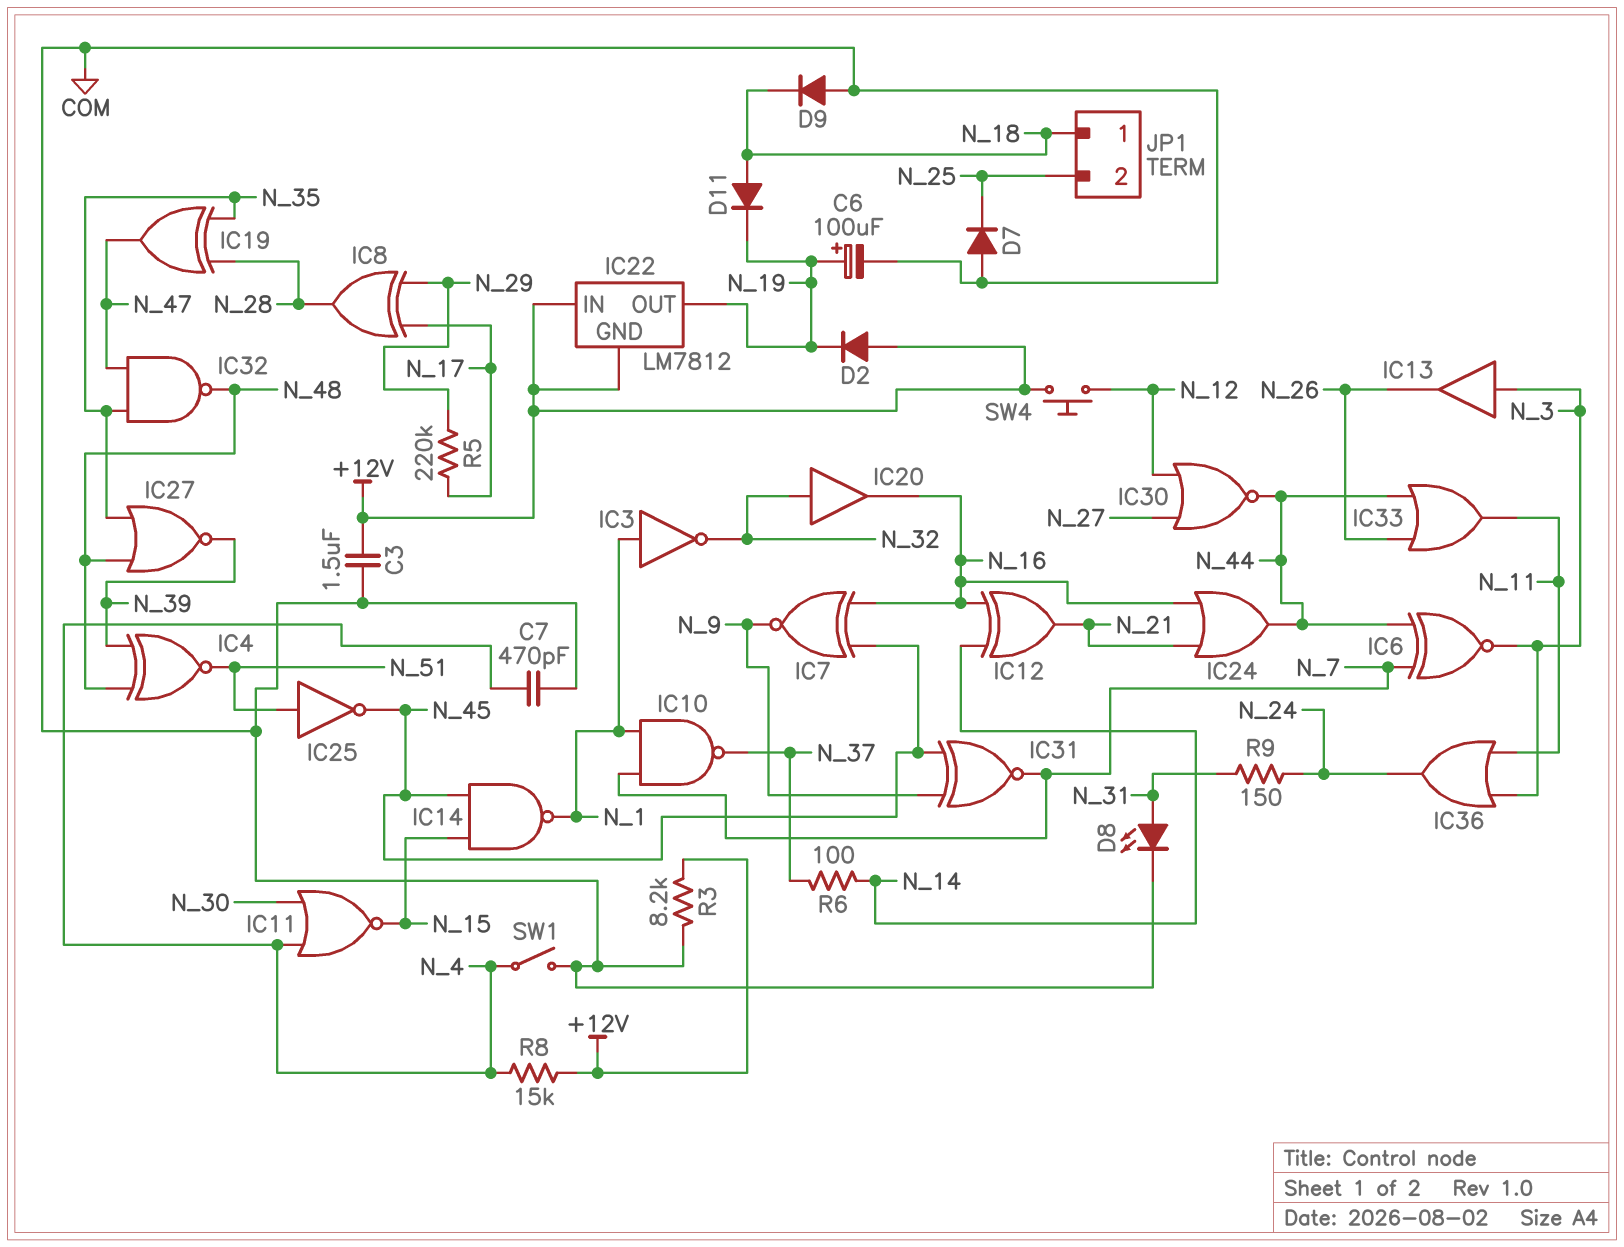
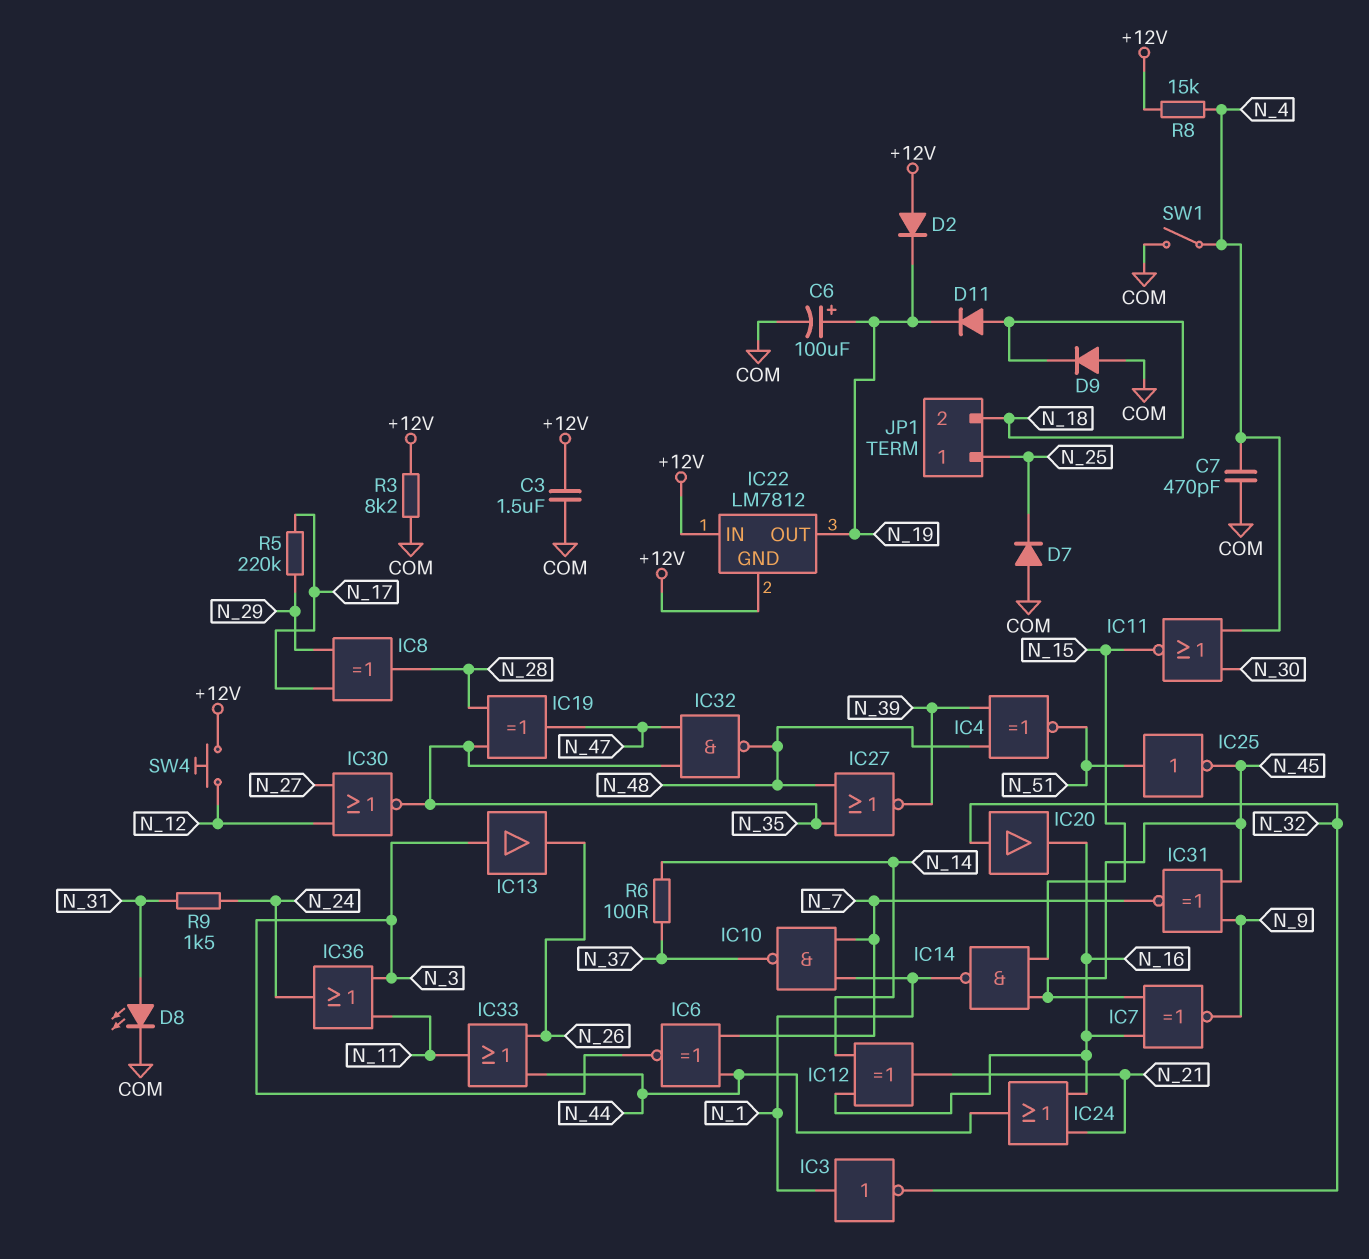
IC30: NOR (in N_12, in N_27, out N_44) -> NOR (in N_12, in N_27, out N_35)
JP1 pin 1: N_18 -> N_25
JP1 pin 2: N_25 -> N_18
R9: 150 (N_24, N_31) -> 1.5k (N_24, N_31)

